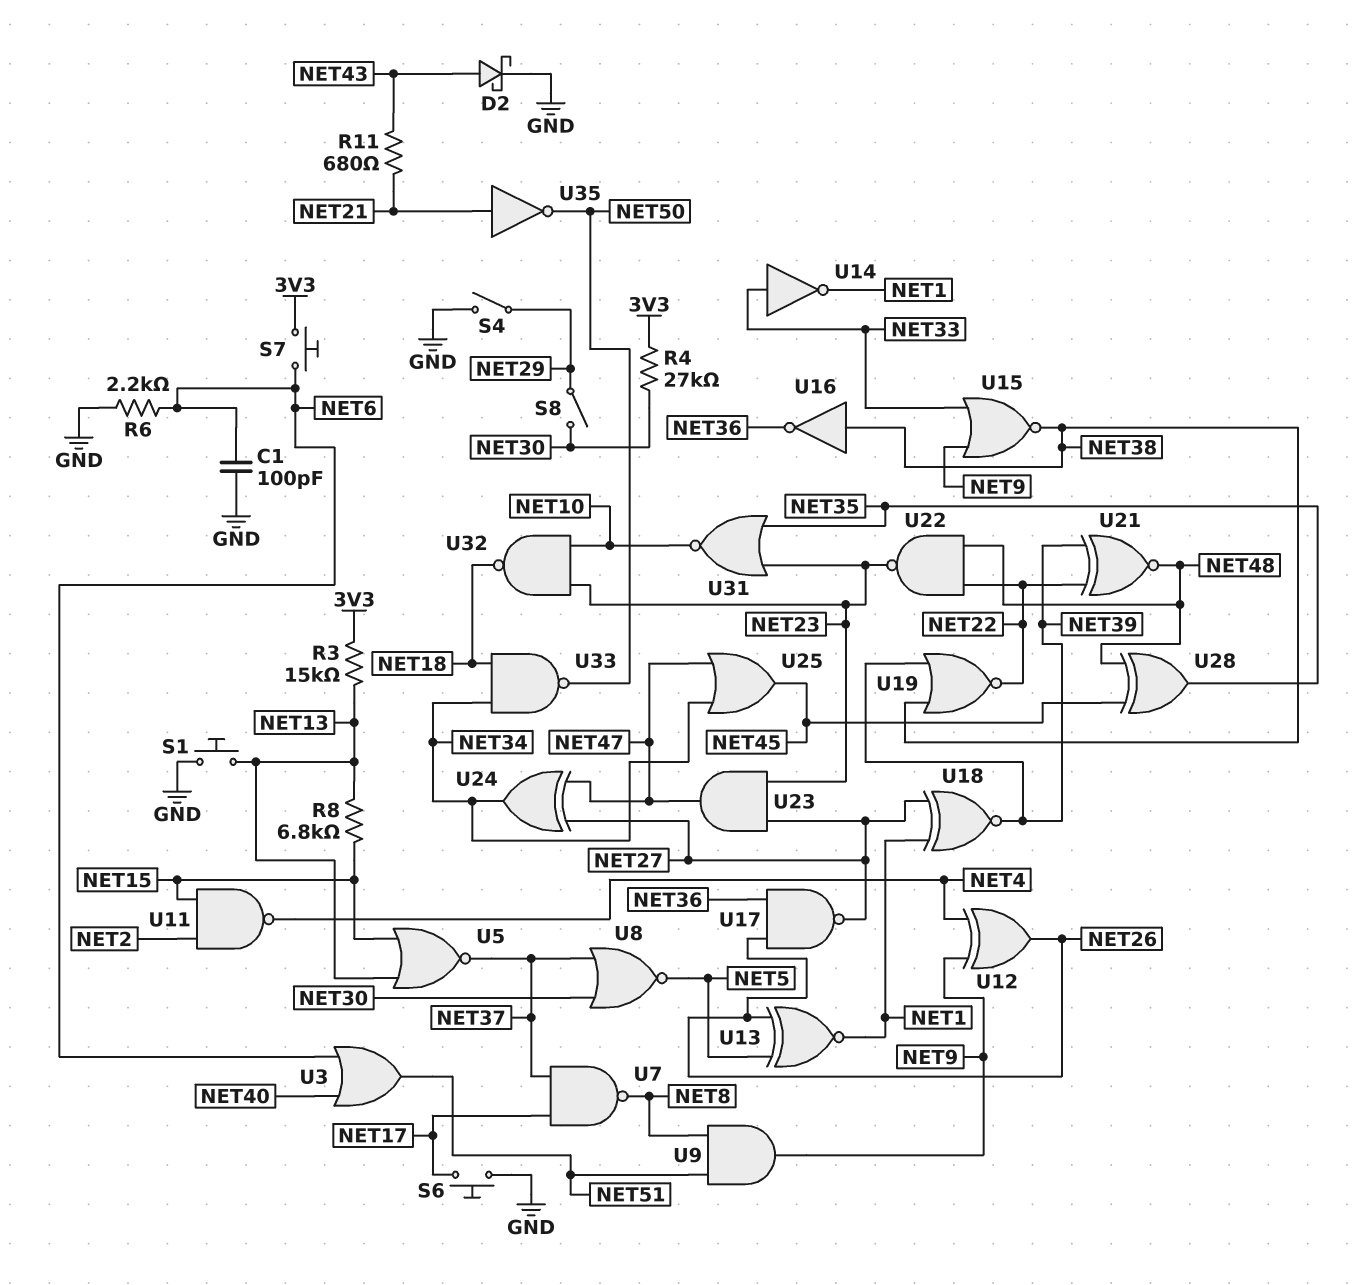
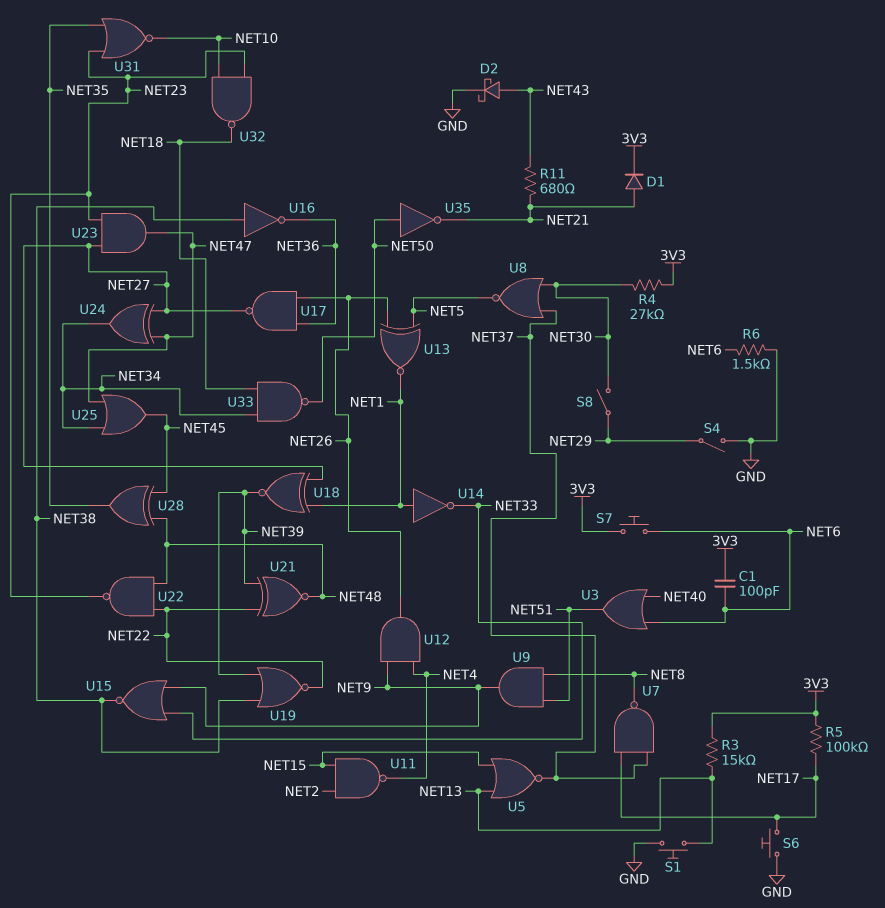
C1: 100pF (GND, NET6) -> 100pF (3V3, NET6)
D1: none -> diode (A NET21, K 3V3)
R5: none -> 100k (3V3, NET17)
R6: 2.2k (GND, NET6) -> 1.5k (GND, NET6)
R8: 6.8k (NET13, NET15) -> none
U12: XOR (in NET4, in NET9, out NET26) -> AND (in NET4, in NET9, out NET26)
U14: NOT (in NET33, out NET1) -> NOT (in NET1, out NET33)
U35: NOT (in NET21, out NET50) -> NOT (in NET50, out NET21)

